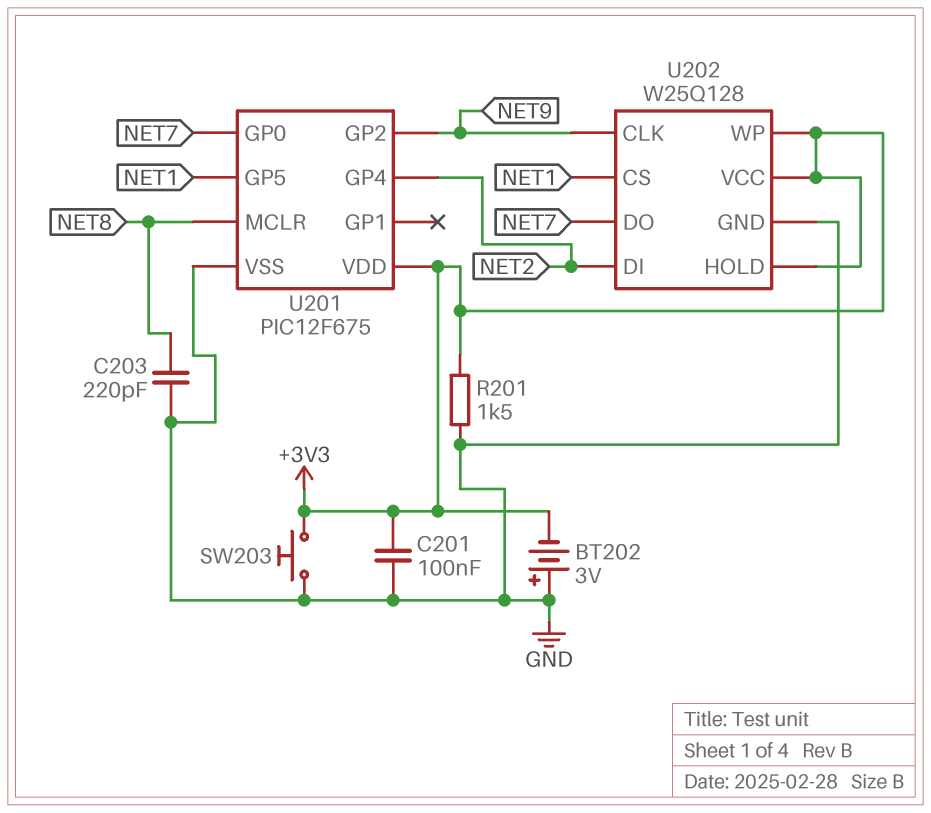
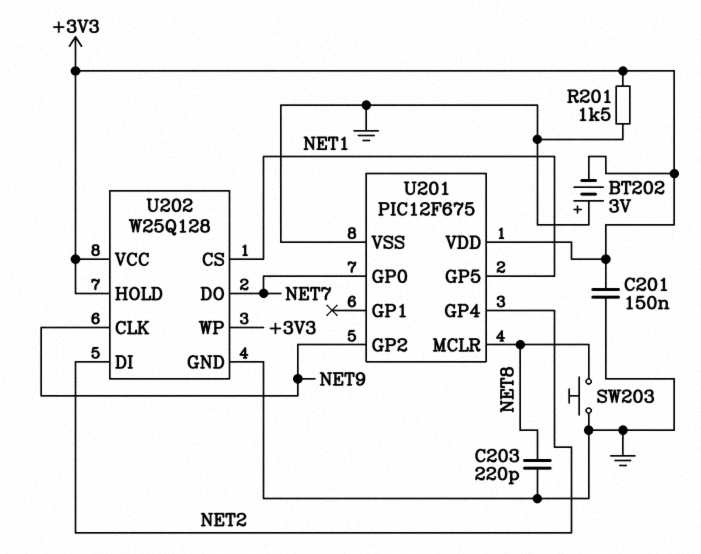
C201: 100nF (+3V3, GND) -> 150nF (+3V3, GND)
SW203: button (+3V3, GND) -> button (GND, NET8)

